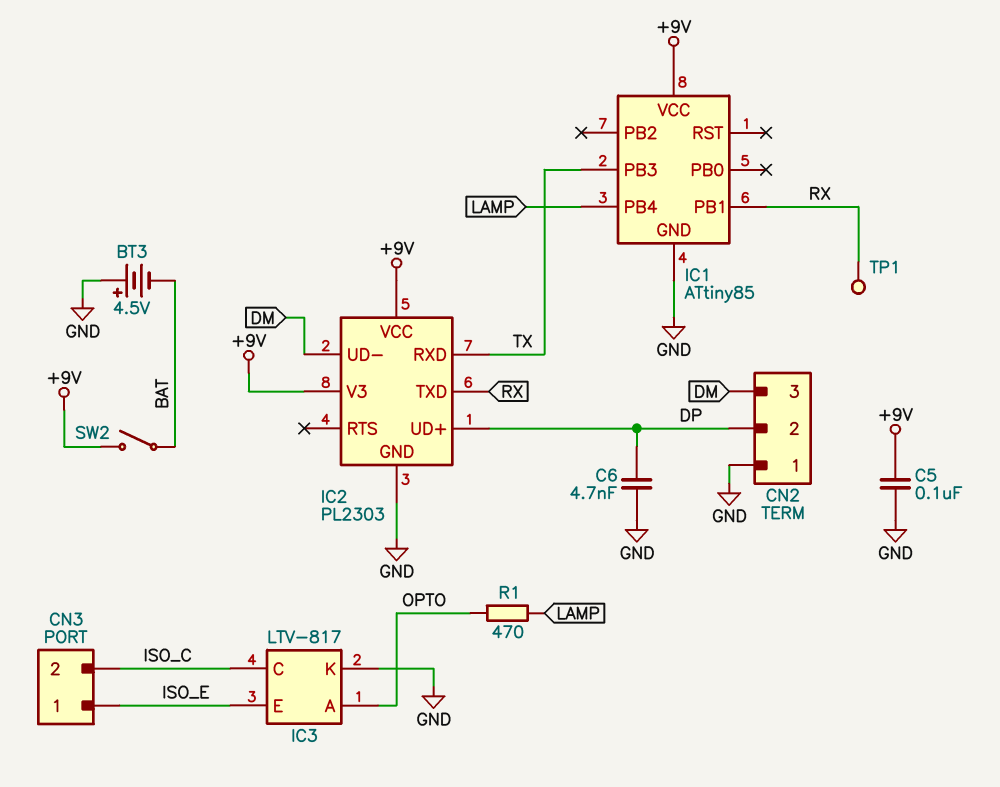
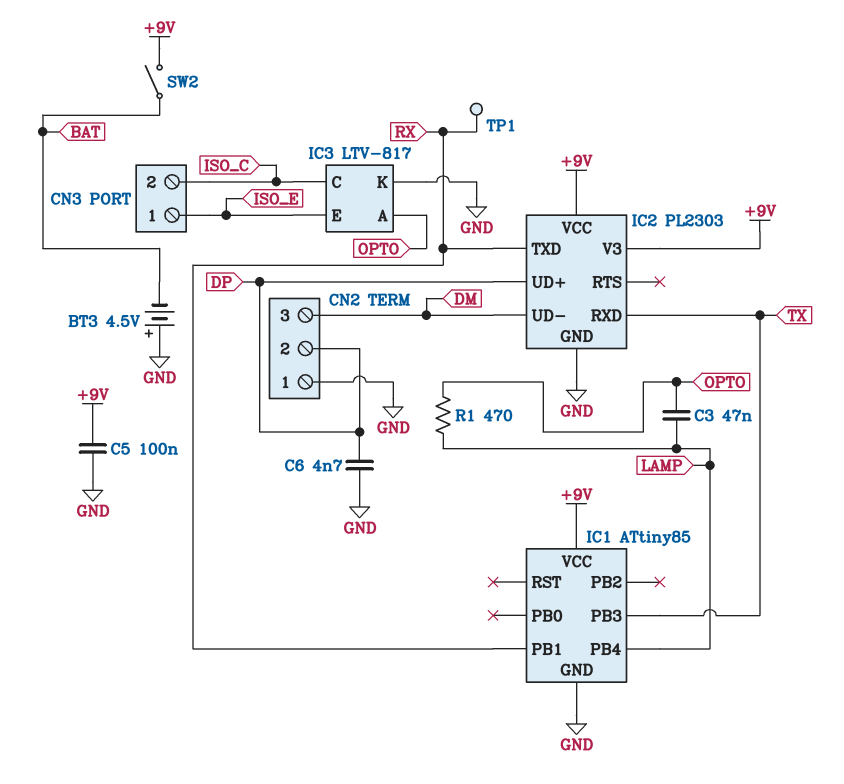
C3: none -> 47nF (LAMP, OPTO)

